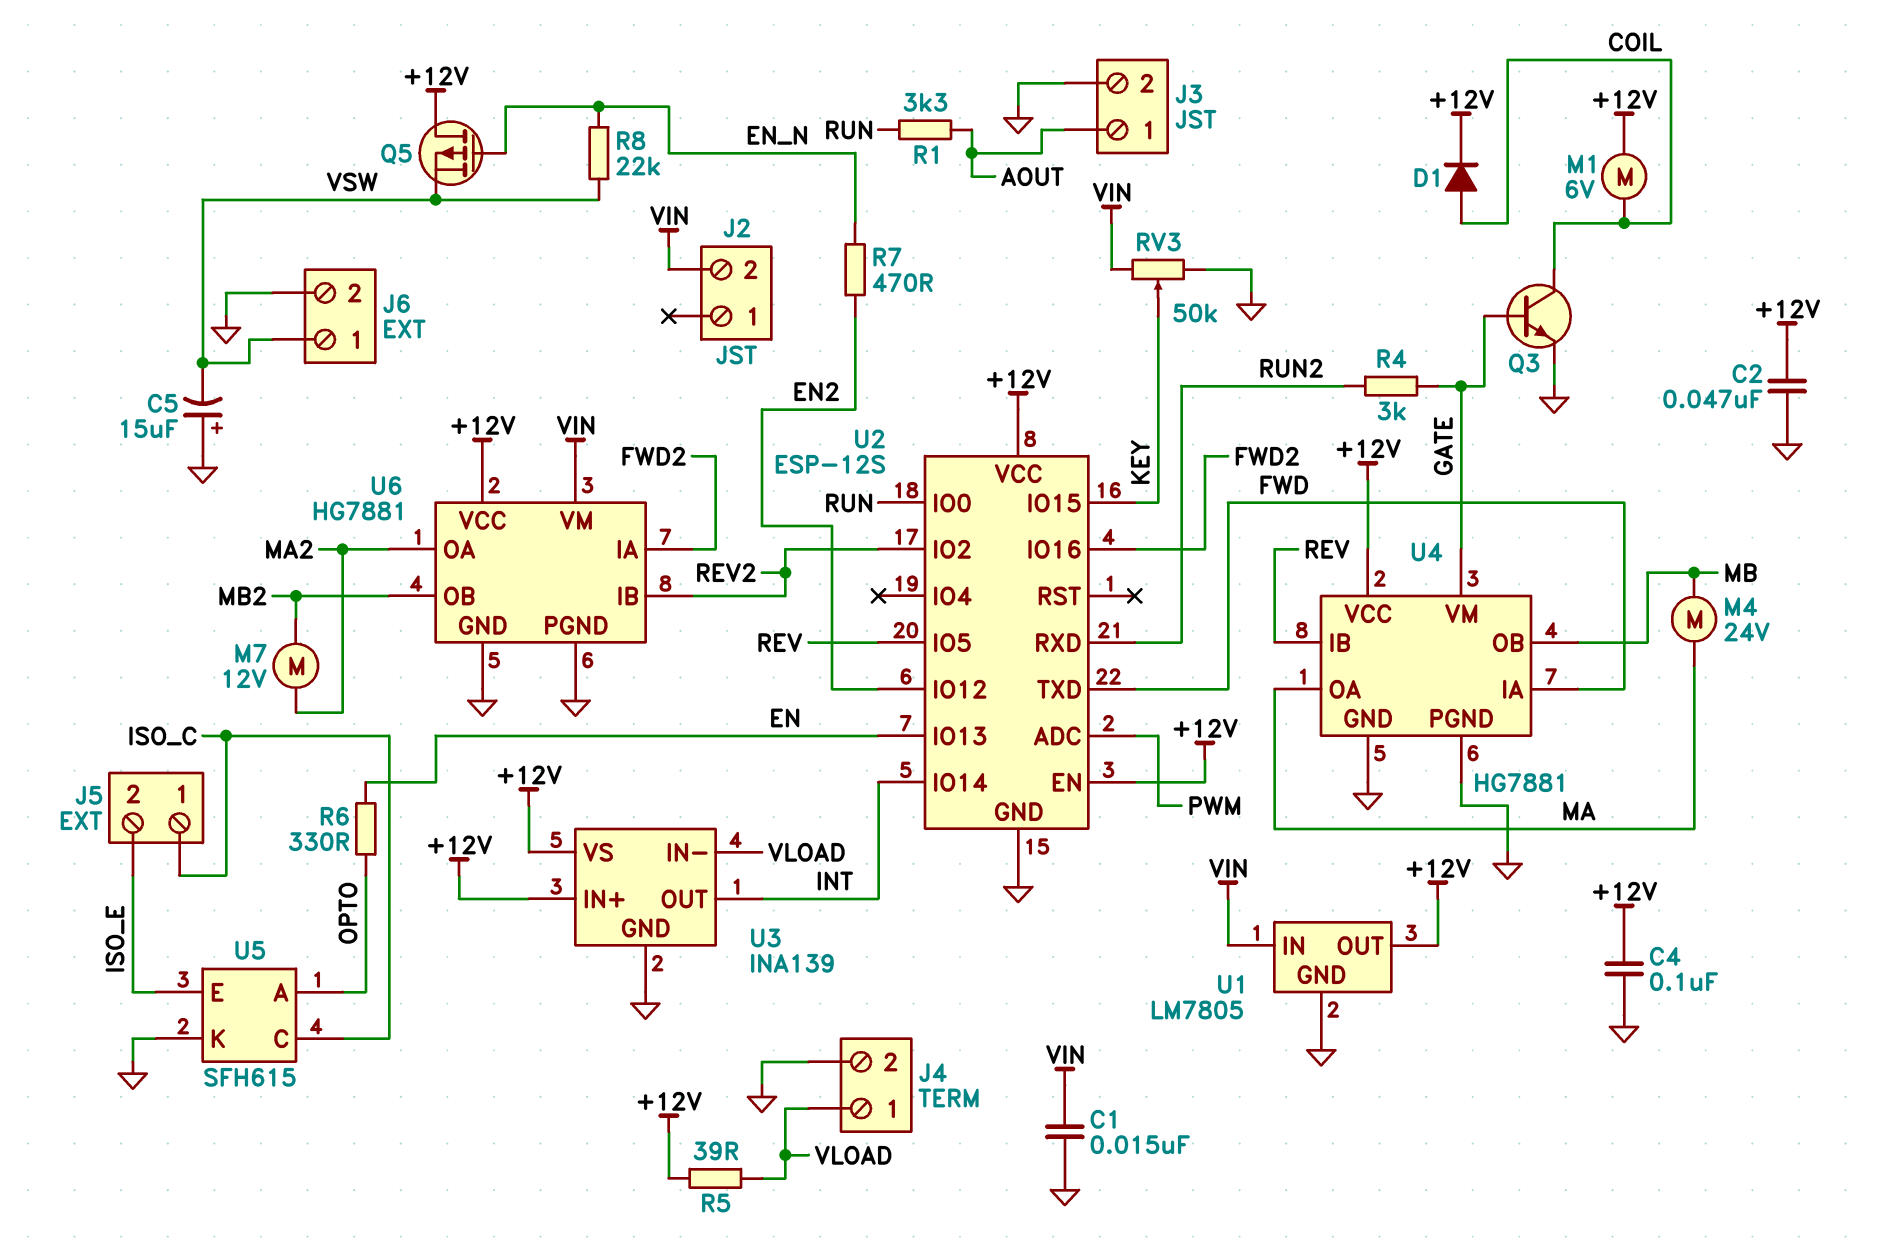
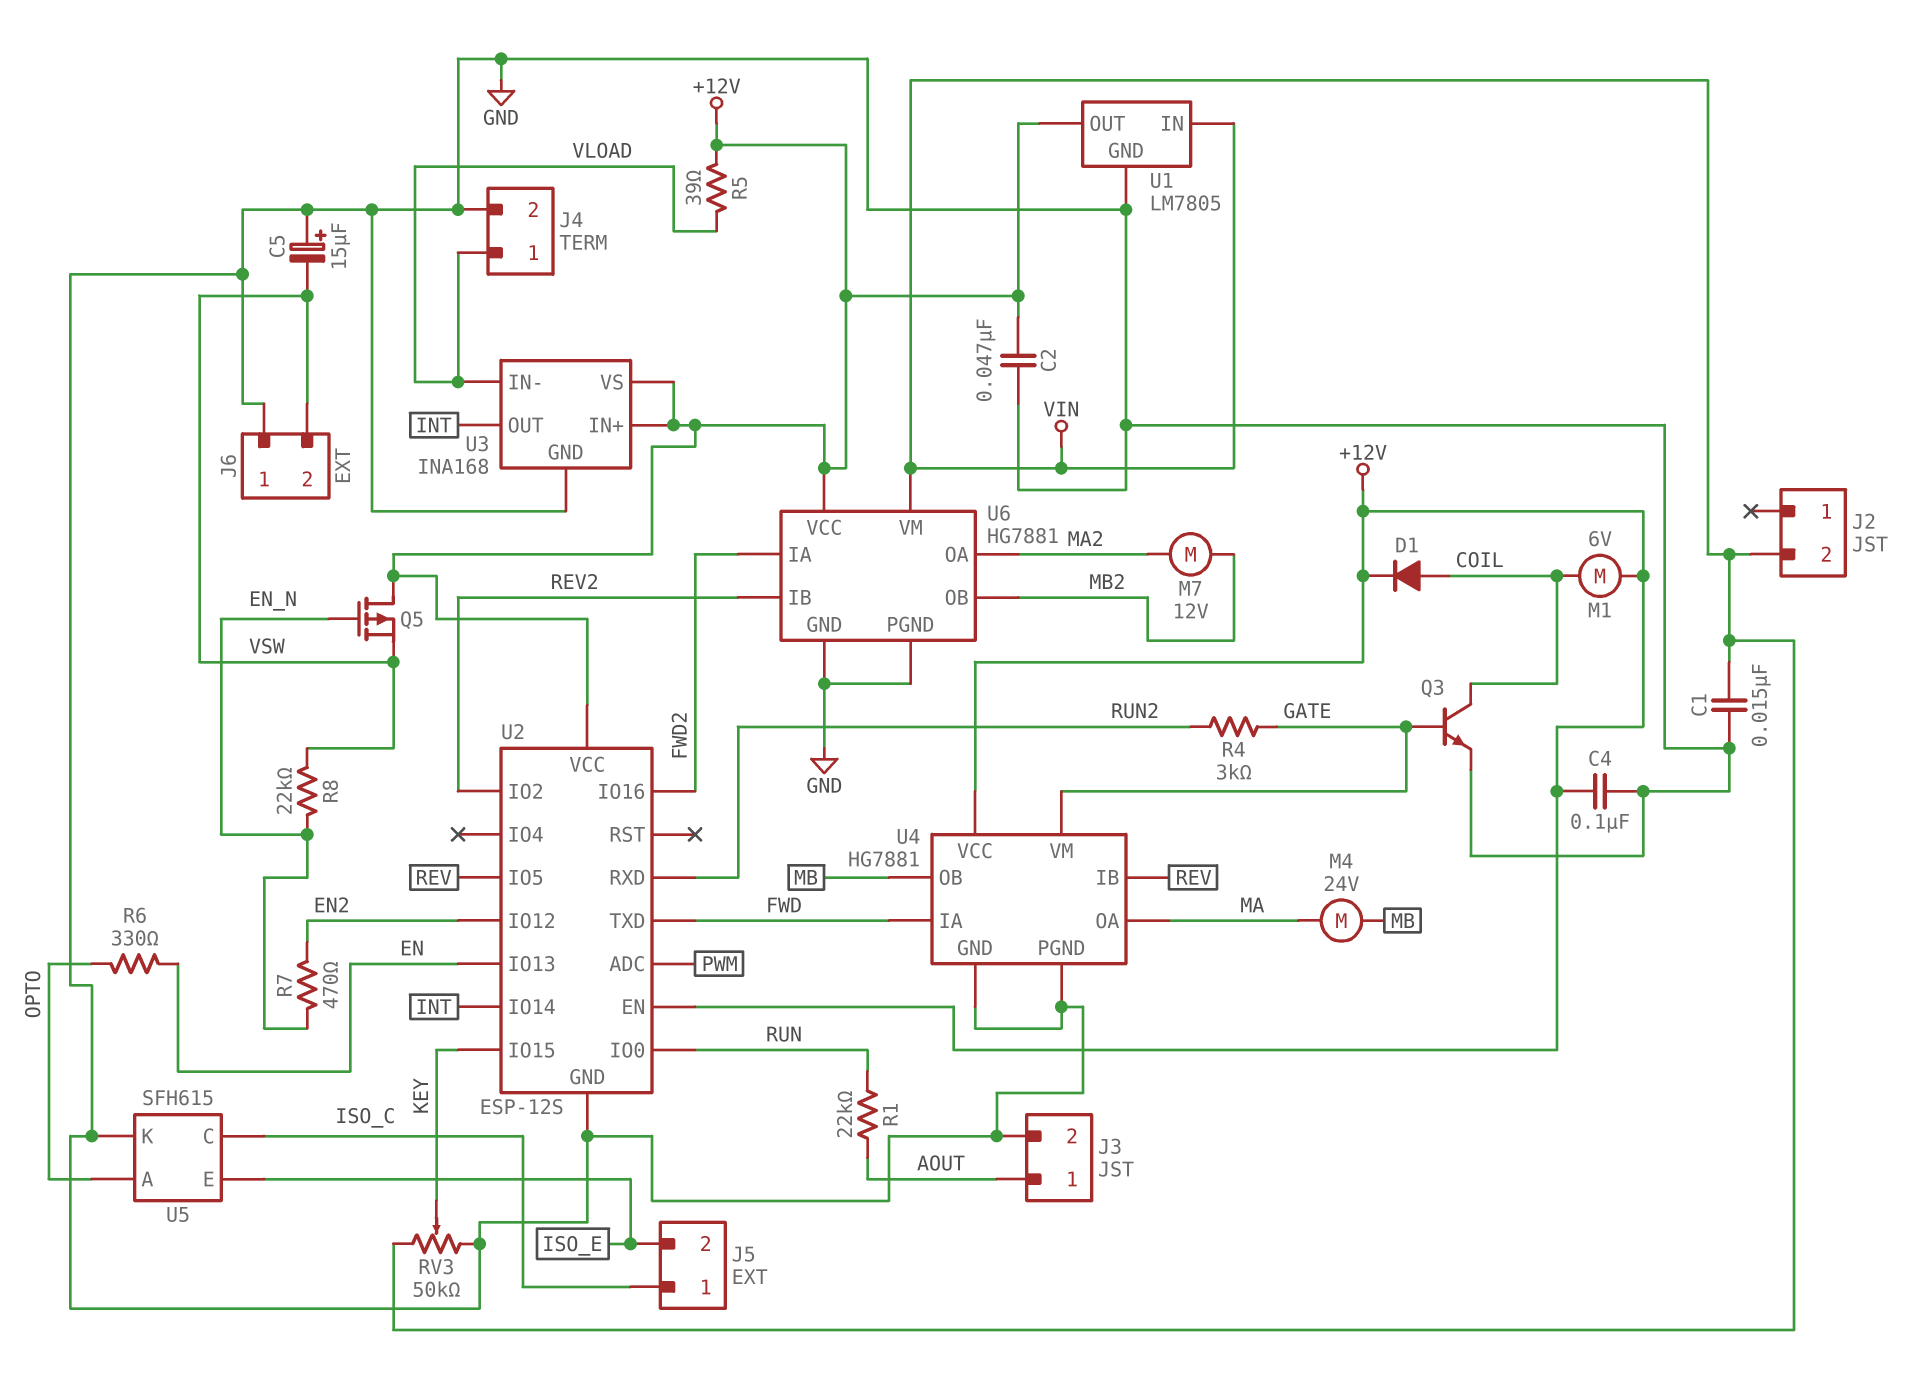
J6 pin 1: VSW -> GND
J6 pin 2: GND -> VSW
R1: 3.3k (AOUT, RUN) -> 22k (AOUT, RUN)
U3: INA139 -> INA168

